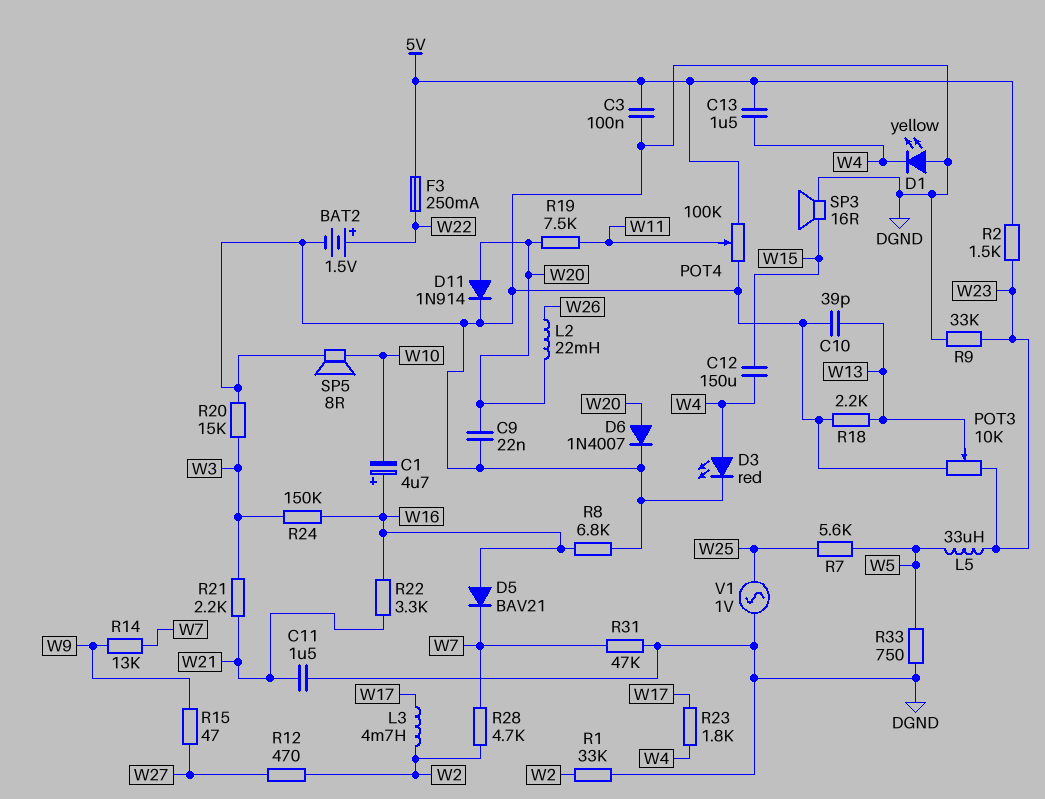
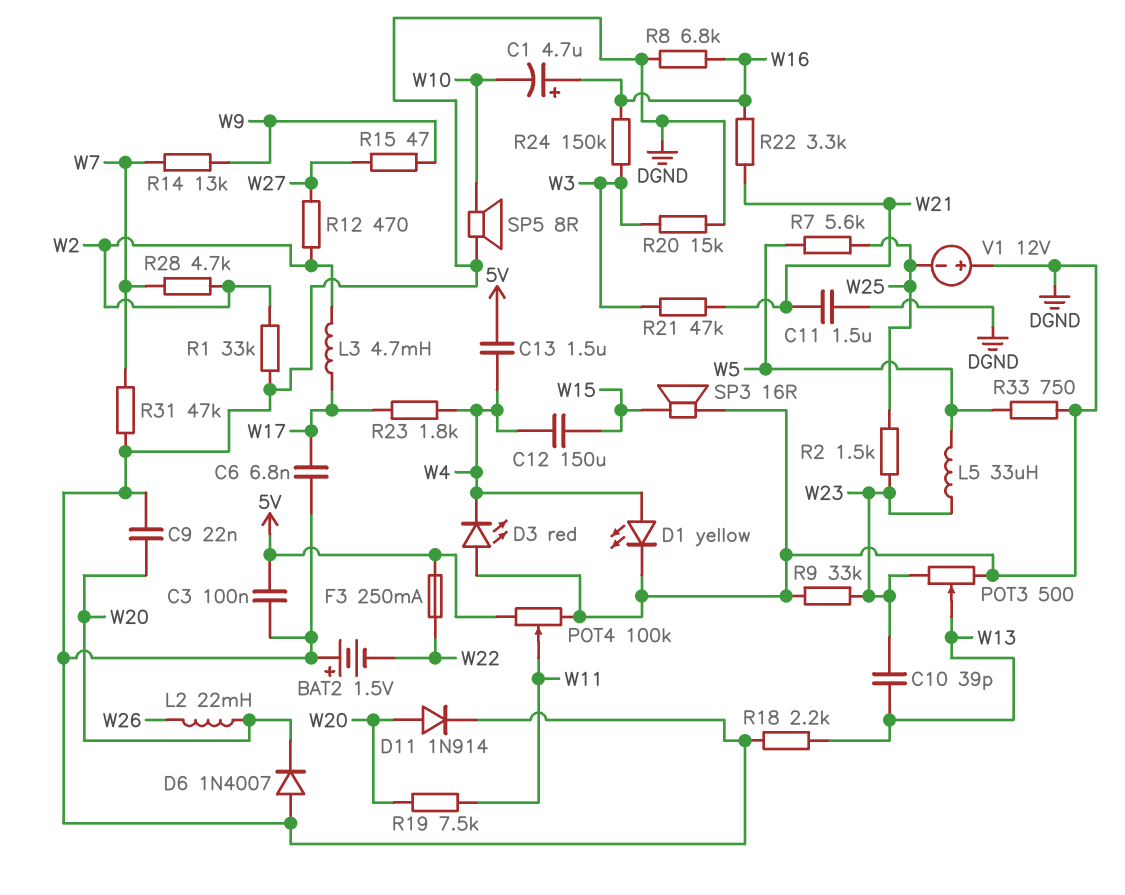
BAT2: 1.5V (plus W22, minus DGND) -> 1.5V (plus DGND, minus W22)
C6: none -> 6.8nF (DGND, W17)
C10: 39pF (DGND, W13) -> 39pF (W13, W23)
D1: LED yellow (A DGND, K W4) -> LED yellow (A W4, K DGND)
D3: LED red (A W4, K DGND) -> LED red (A DGND, K W4)
D5: diode BAV21 (A W16, K W7) -> none
D6: diode 1N4007 (A W20, K DGND) -> diode 1N4007 (A DGND, K W20)
POT3: 10k (DGND, W23, wiper W13) -> 500 (DGND, W23, wiper W13)
R2: 1.5k (5V, W23) -> 1.5k (W23, W25)
R21: 2.2k (W3, W21) -> 47k (W3, W21)
V1: AC 1V (DGND, W25) -> 12V (plus DGND, minus W25)

